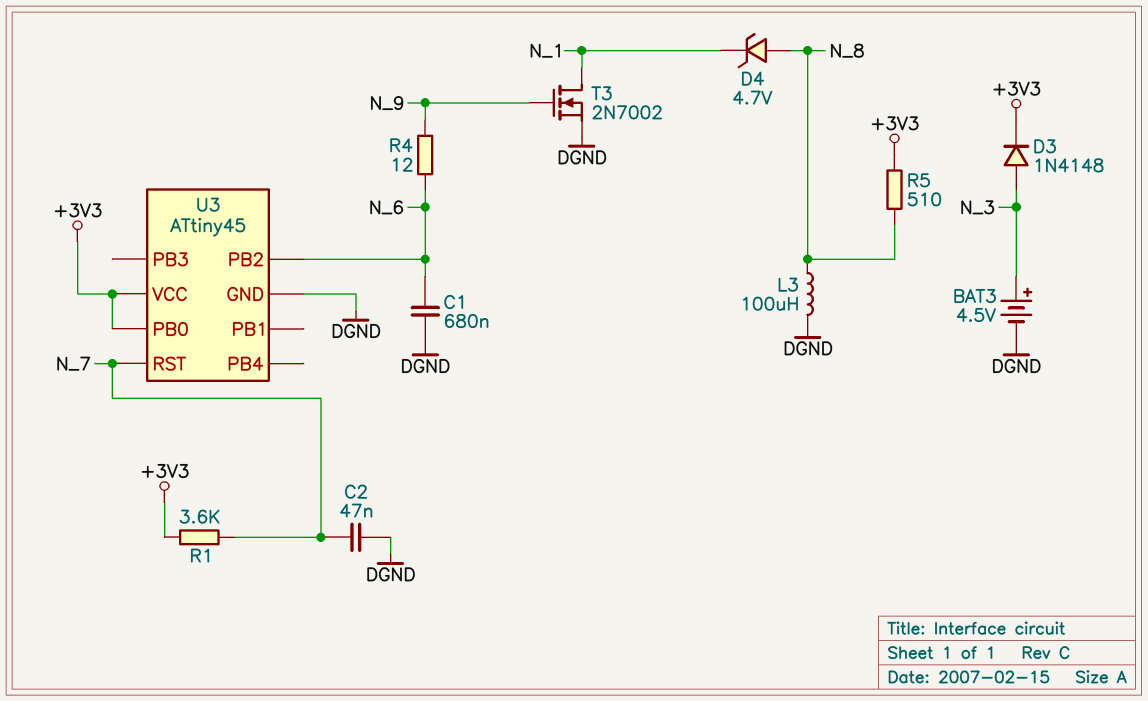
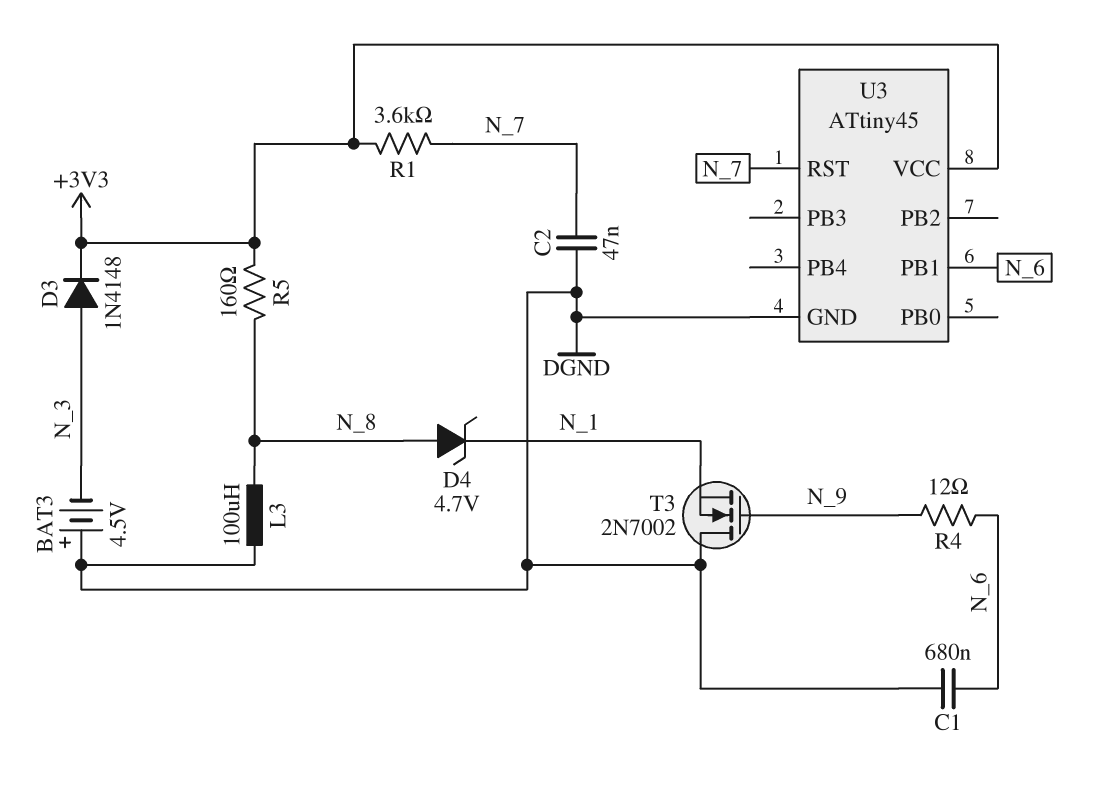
BAT3: 4.5V (plus N_3, minus DGND) -> 4.5V (plus DGND, minus N_3)
R5: 510 (+3V3, N_8) -> 160 (+3V3, N_8)
T3: NMOS 2N7002 (G N_9, D N_1, S DGND) -> NMOS 2N7002 (G N_9, D DGND, S N_1)
U3 pin PB0: +3V3 -> none
U3 pin PB1: none -> N_6
U3 pin PB2: N_6 -> none

